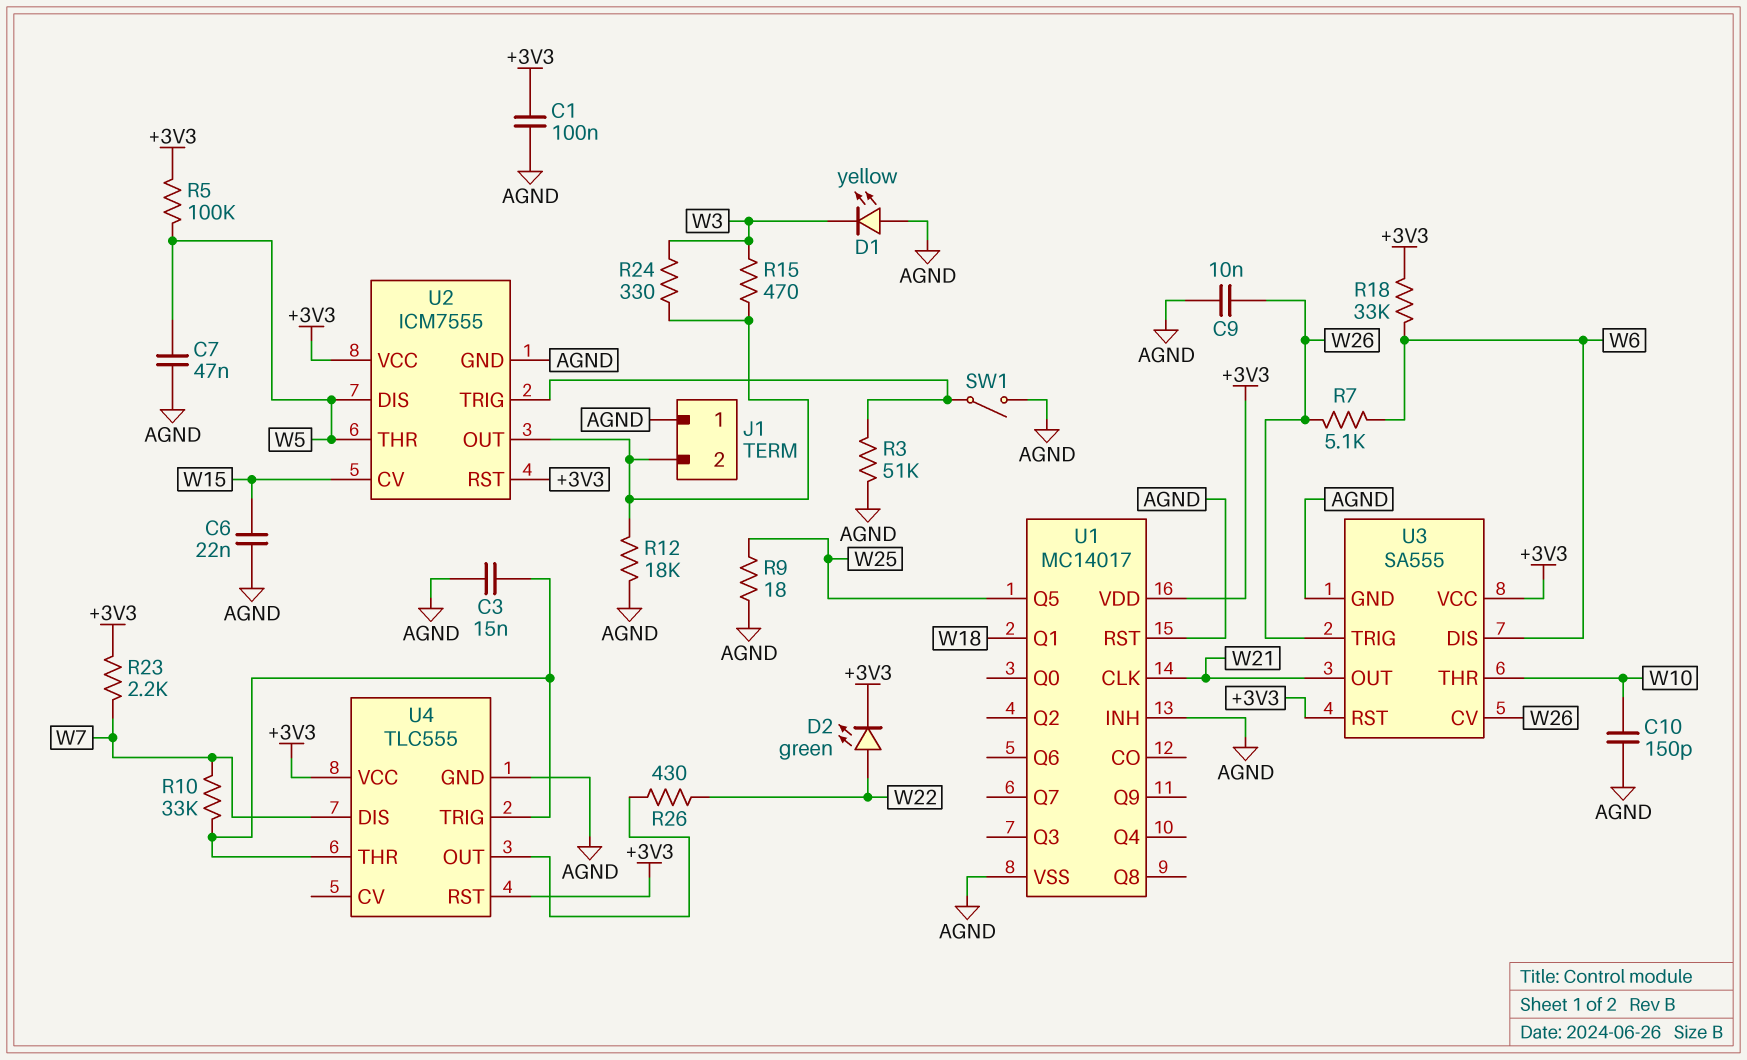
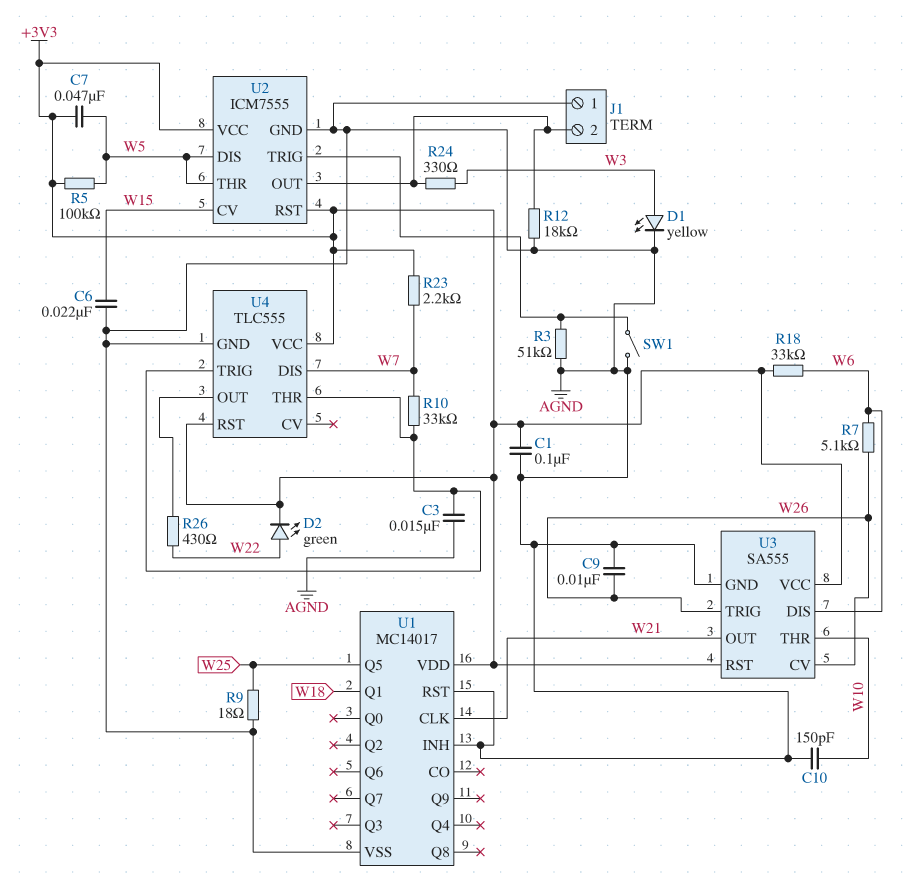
C7: 47nF (AGND, W5) -> 47nF (+3V3, W5)
D1: LED yellow (A AGND, K W3) -> LED yellow (A W3, K AGND)
R15: 470 (J1/2, W3) -> none

